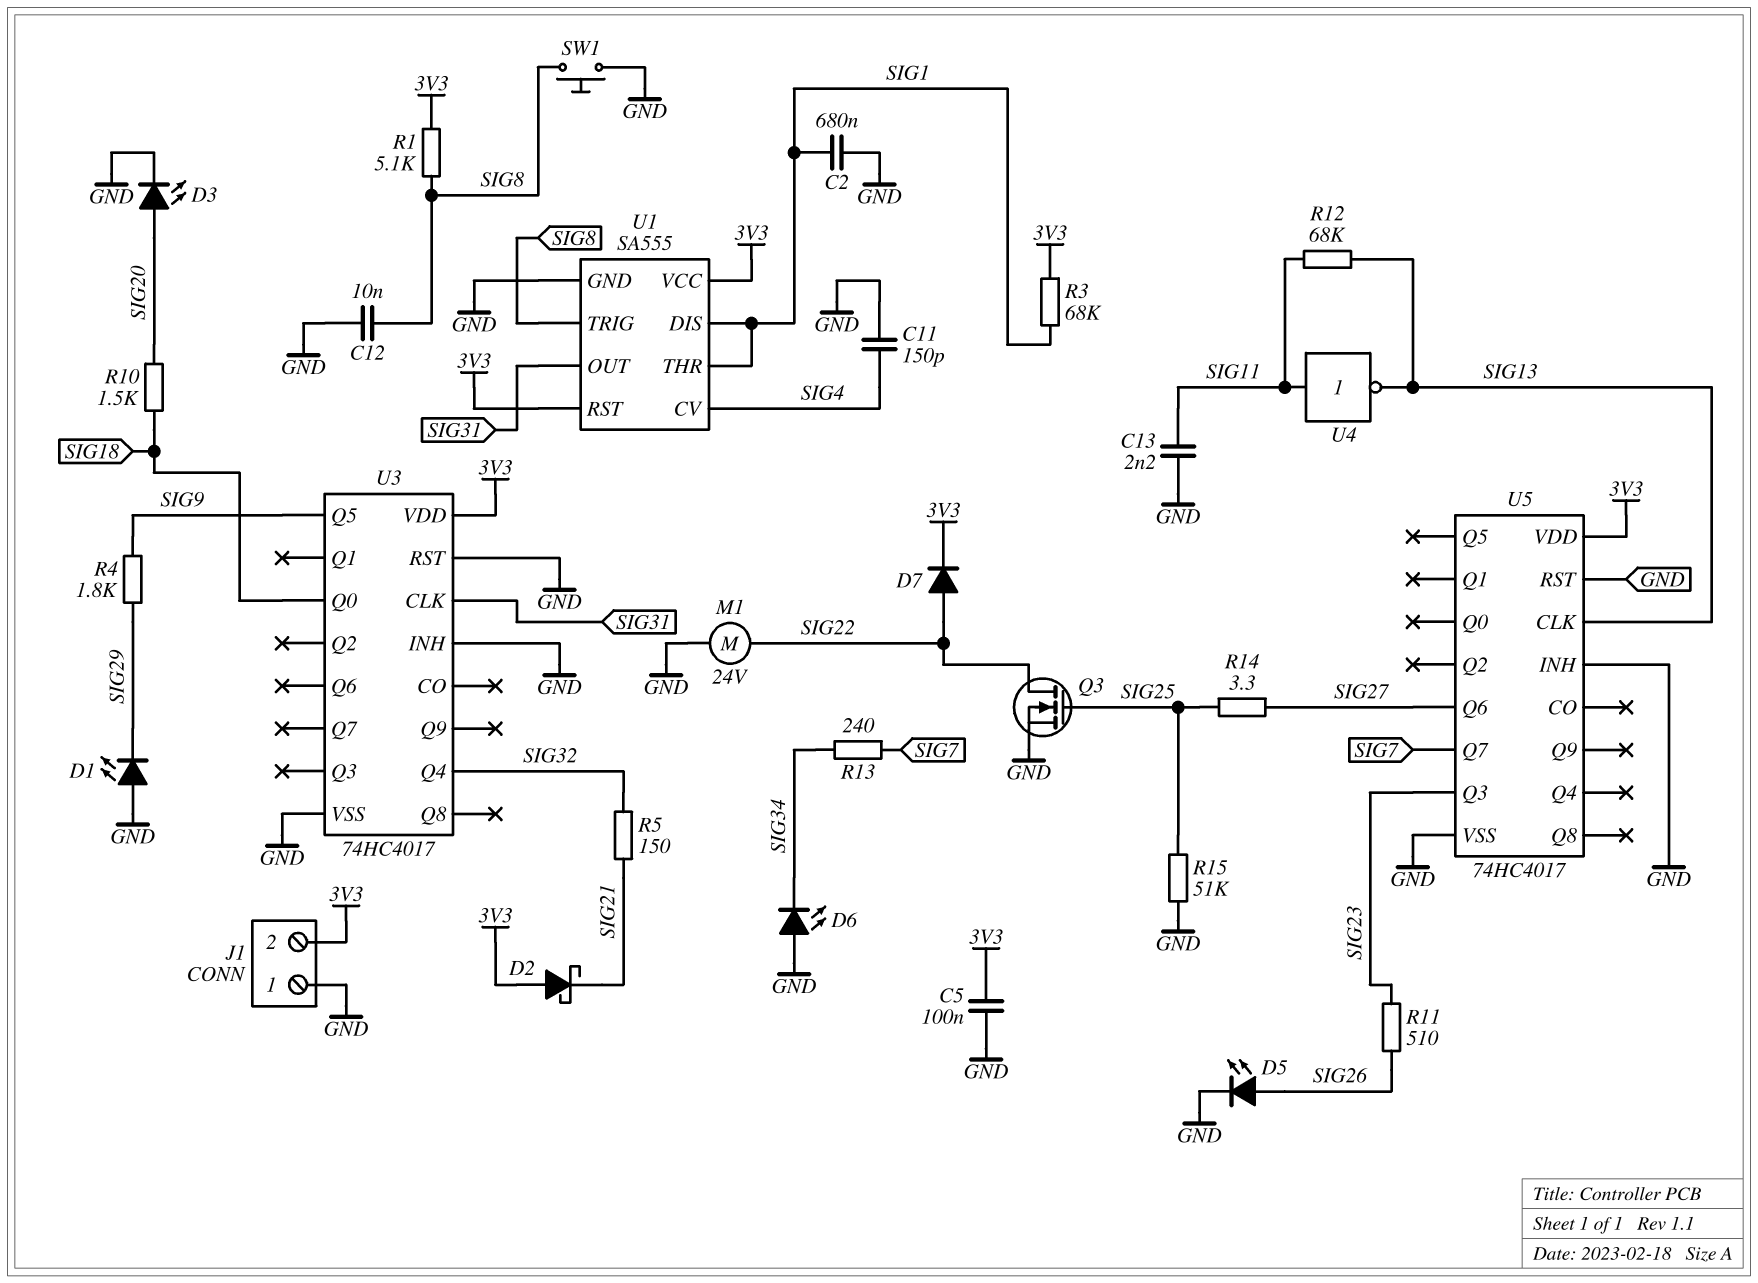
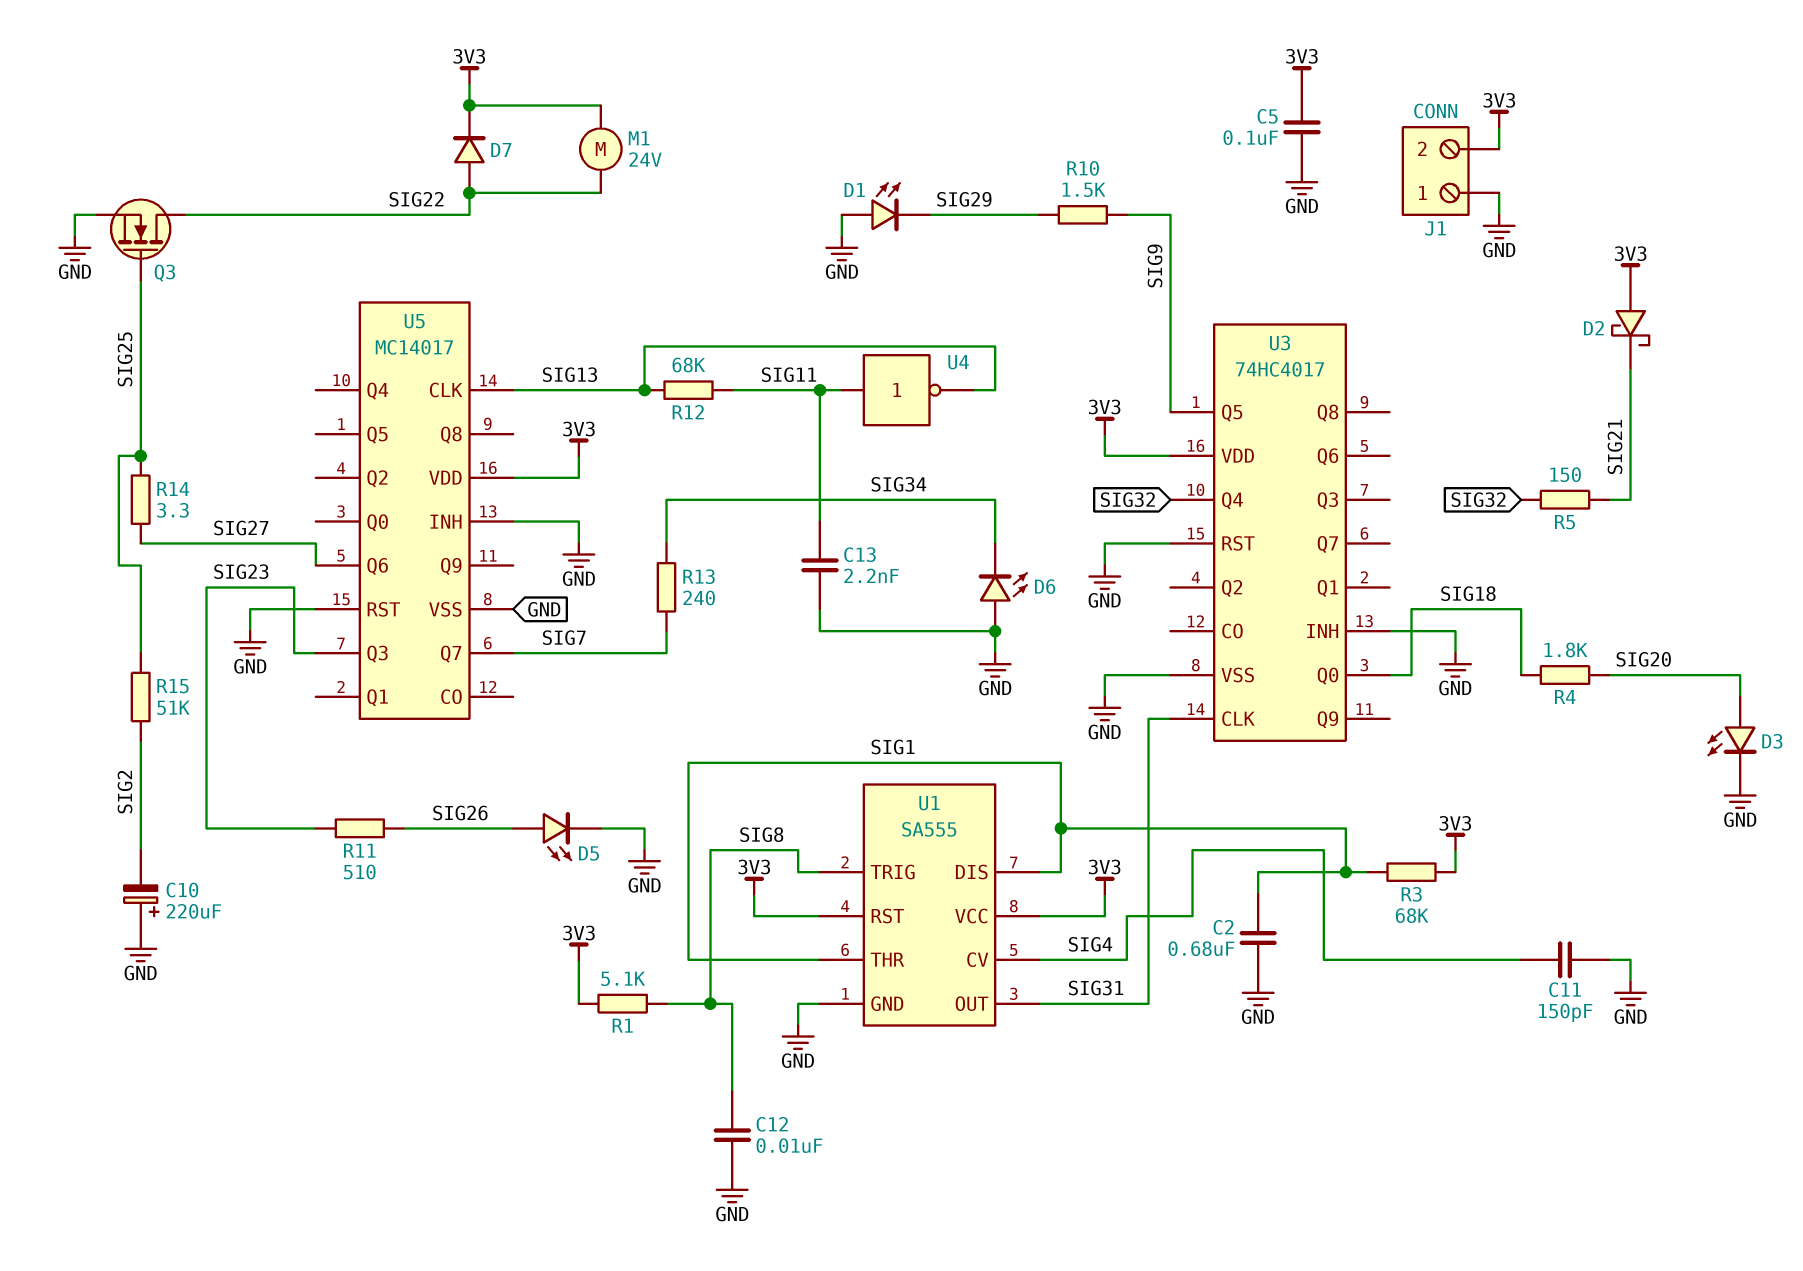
C10: none -> 220uF (plus GND, minus SIG2)
M1: motor 24V (GND, SIG22) -> motor 24V (3V3, SIG22)
R4: 1.8k (SIG9, SIG29) -> 1.8k (SIG18, SIG20)
R10: 1.5k (SIG18, SIG20) -> 1.5k (SIG9, SIG29)
R15: 51k (GND, SIG25) -> 51k (SIG2, SIG25)
SW1: button (GND, SIG8) -> none
U5: 74HC4017 -> MC14017

